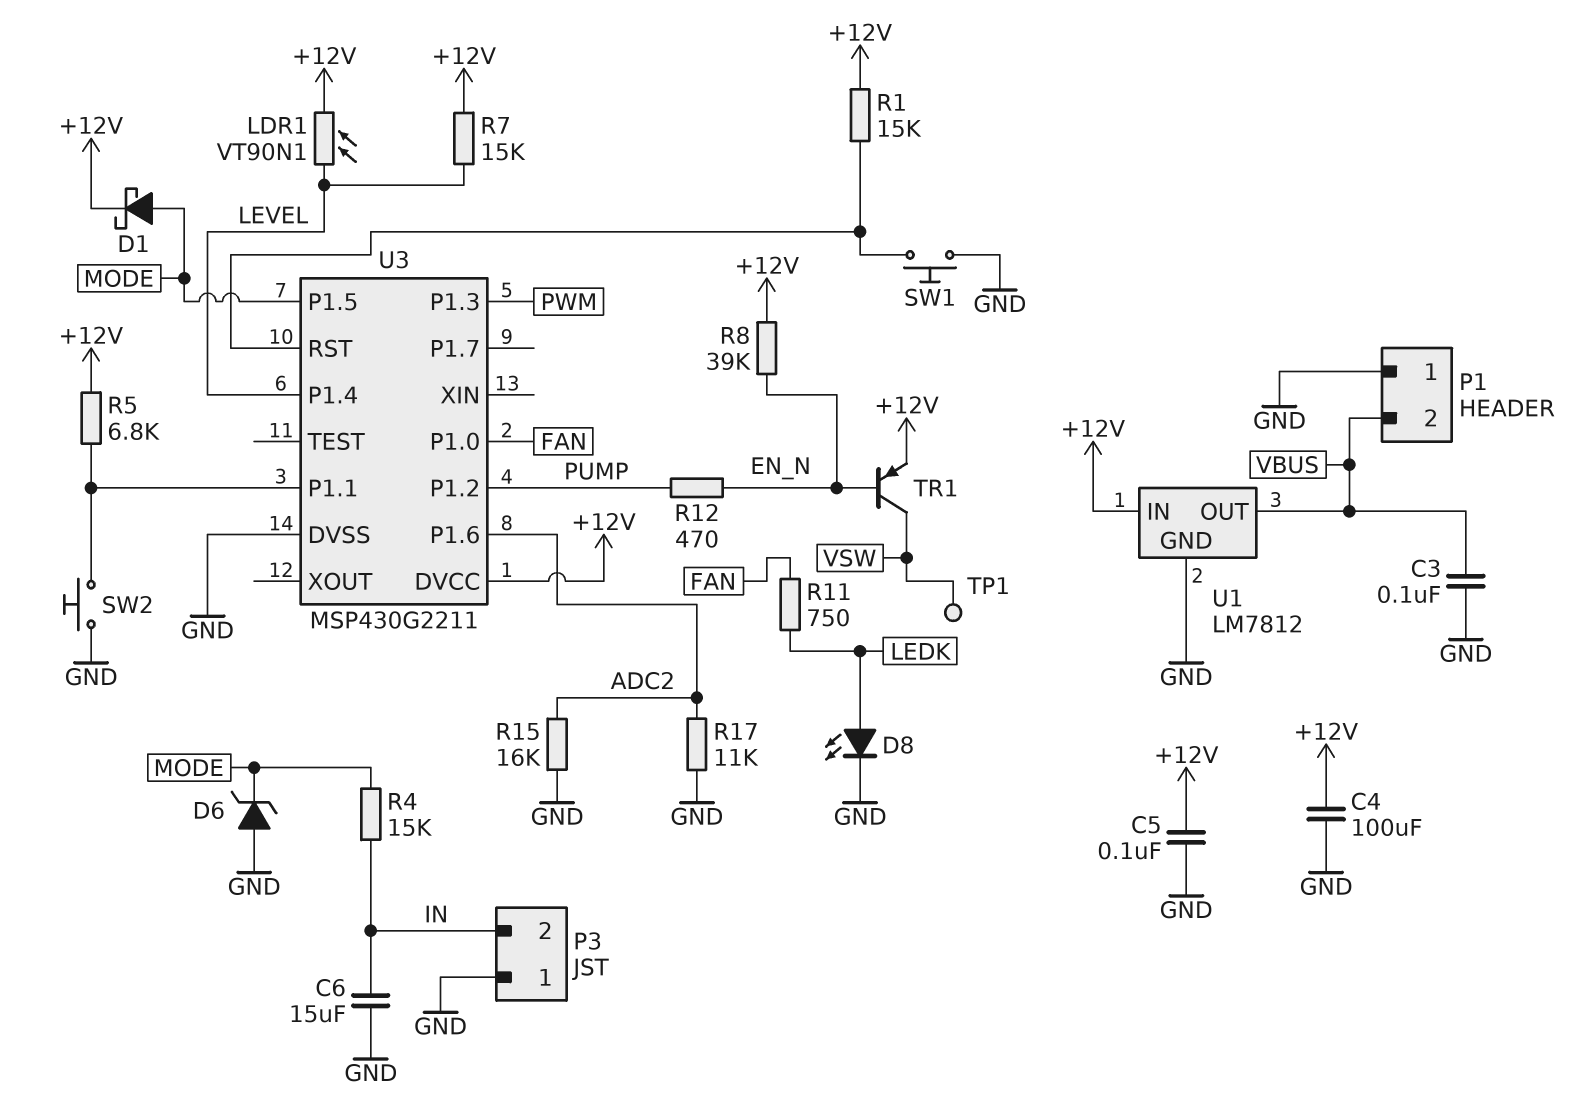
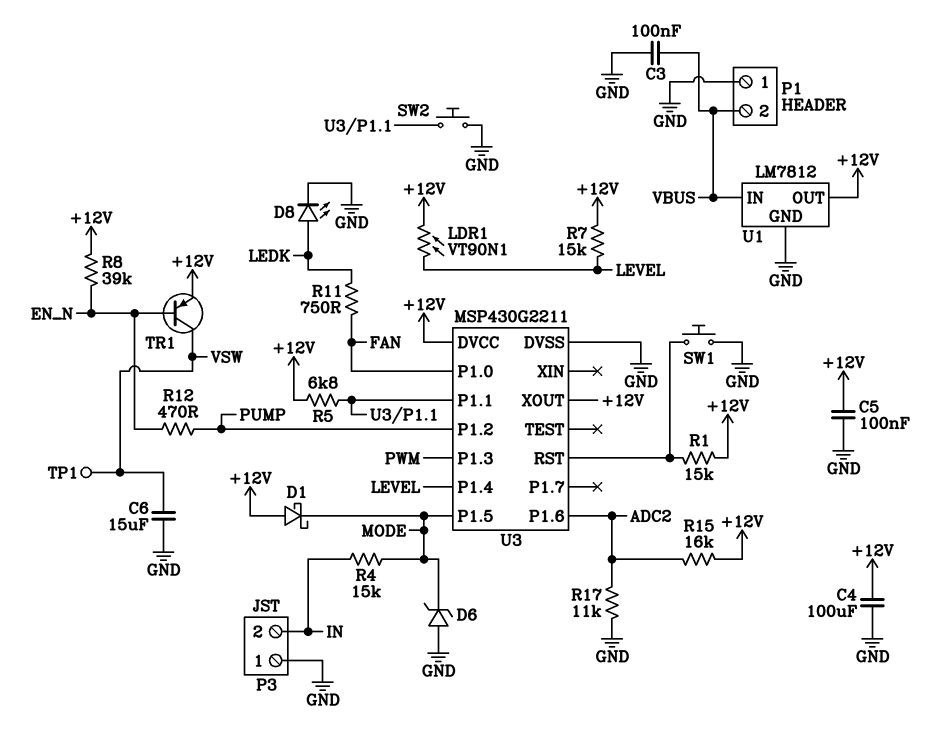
C6: 15uF (GND, IN) -> 15uF (GND, VSW)
D1: schottky (A MODE, K +12V) -> schottky (A +12V, K MODE)
R15: 16k (ADC2, GND) -> 16k (+12V, ADC2)
U1 pin IN: +12V -> VBUS
U1 pin OUT: VBUS -> +12V
U3 pin XOUT: none -> +12V

